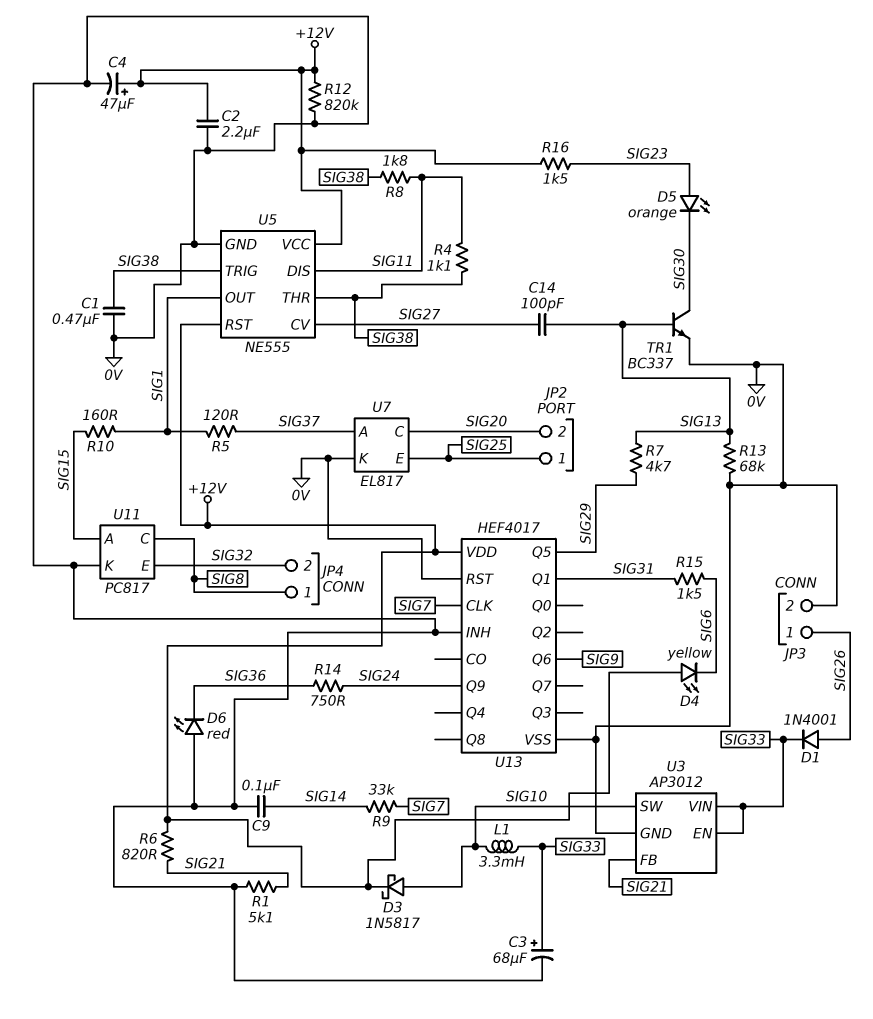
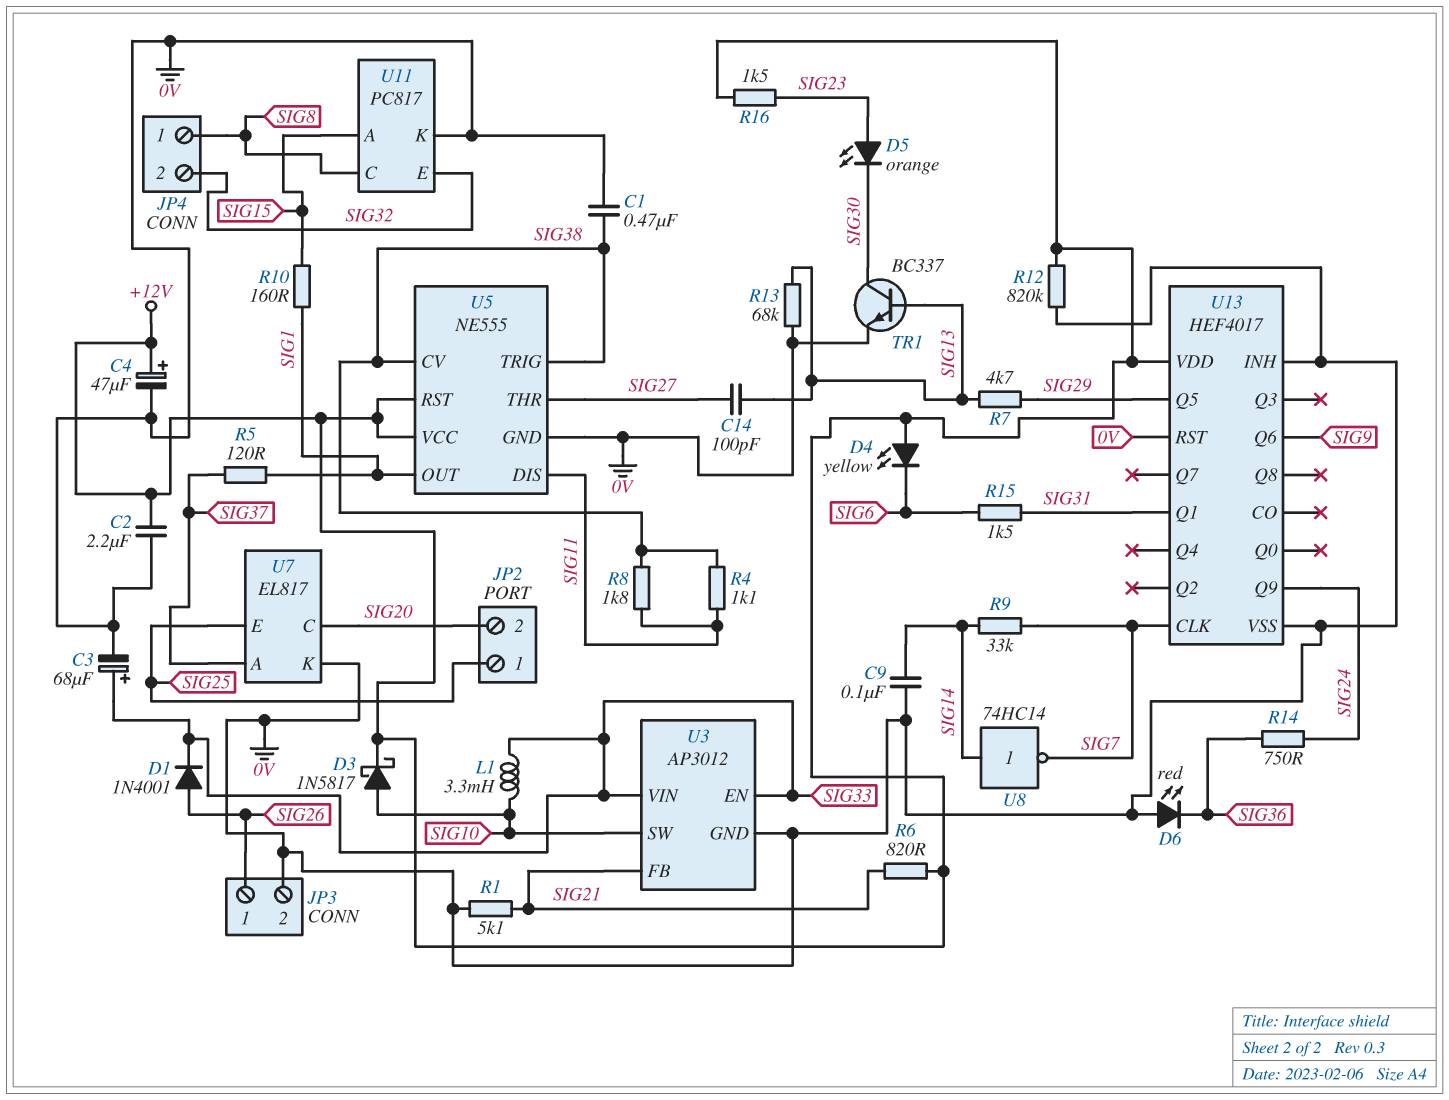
U5 pin CV: SIG27 -> SIG38
U5 pin THR: SIG38 -> SIG27
U8: none -> NOT 74HC14 (in SIG14, out SIG7)

